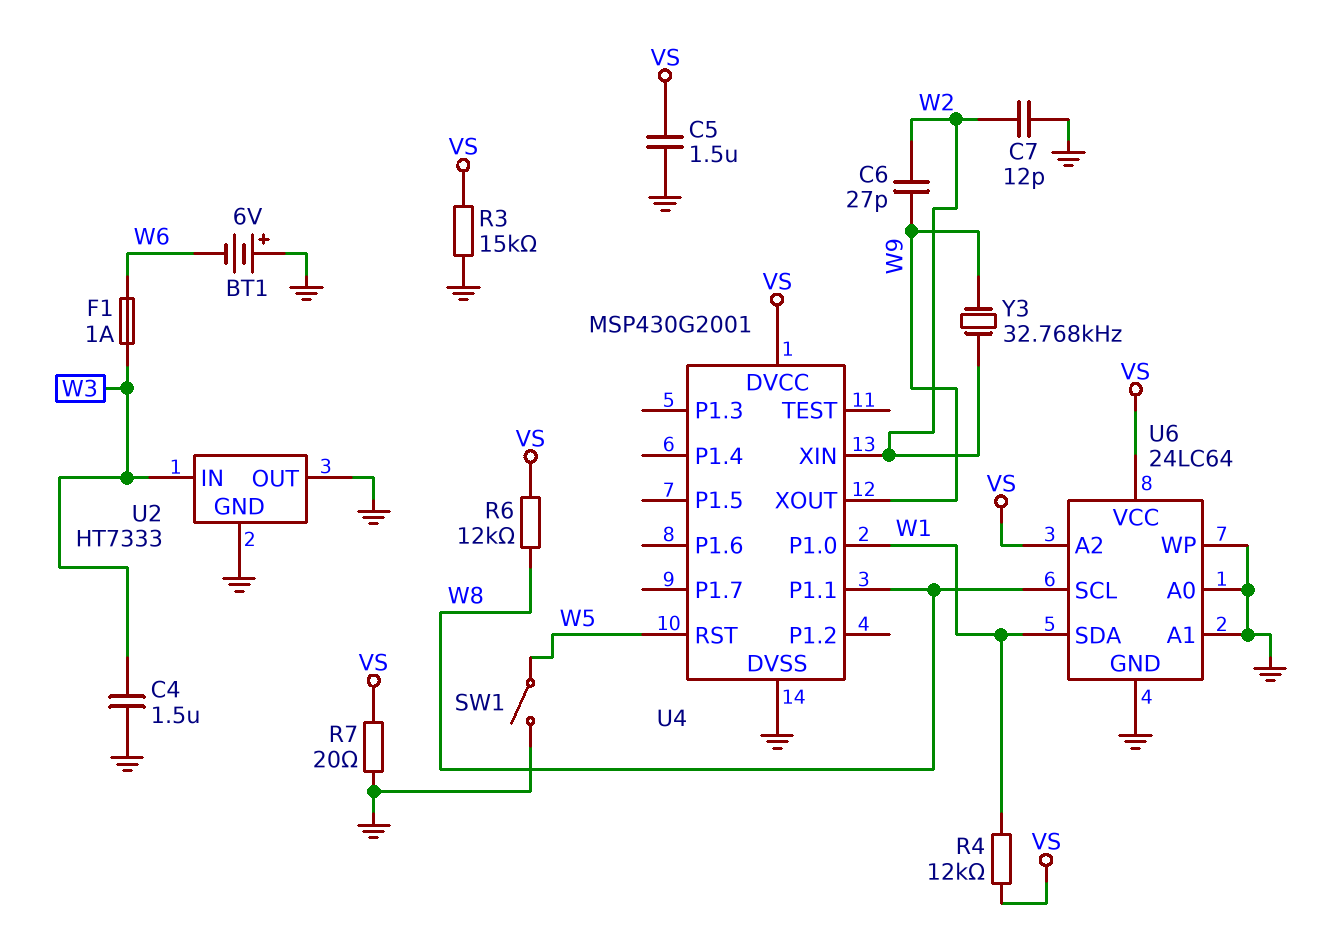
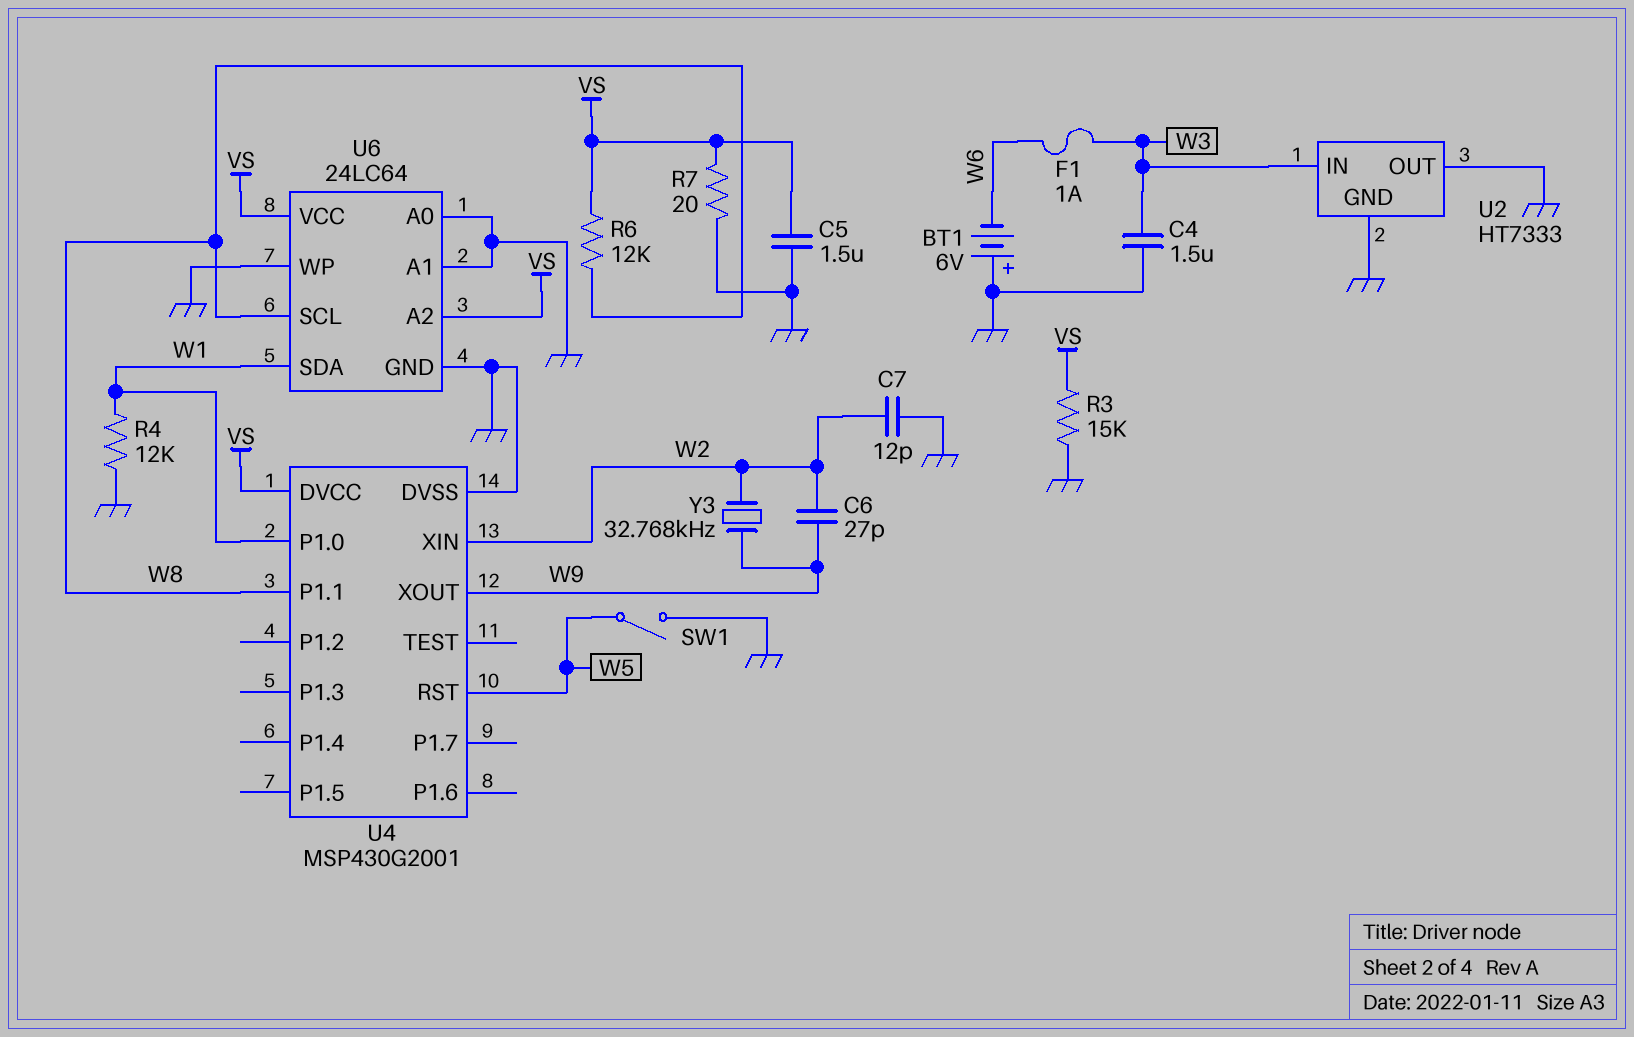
R4: 12k (VS, W1) -> 12k (GND, W1)

